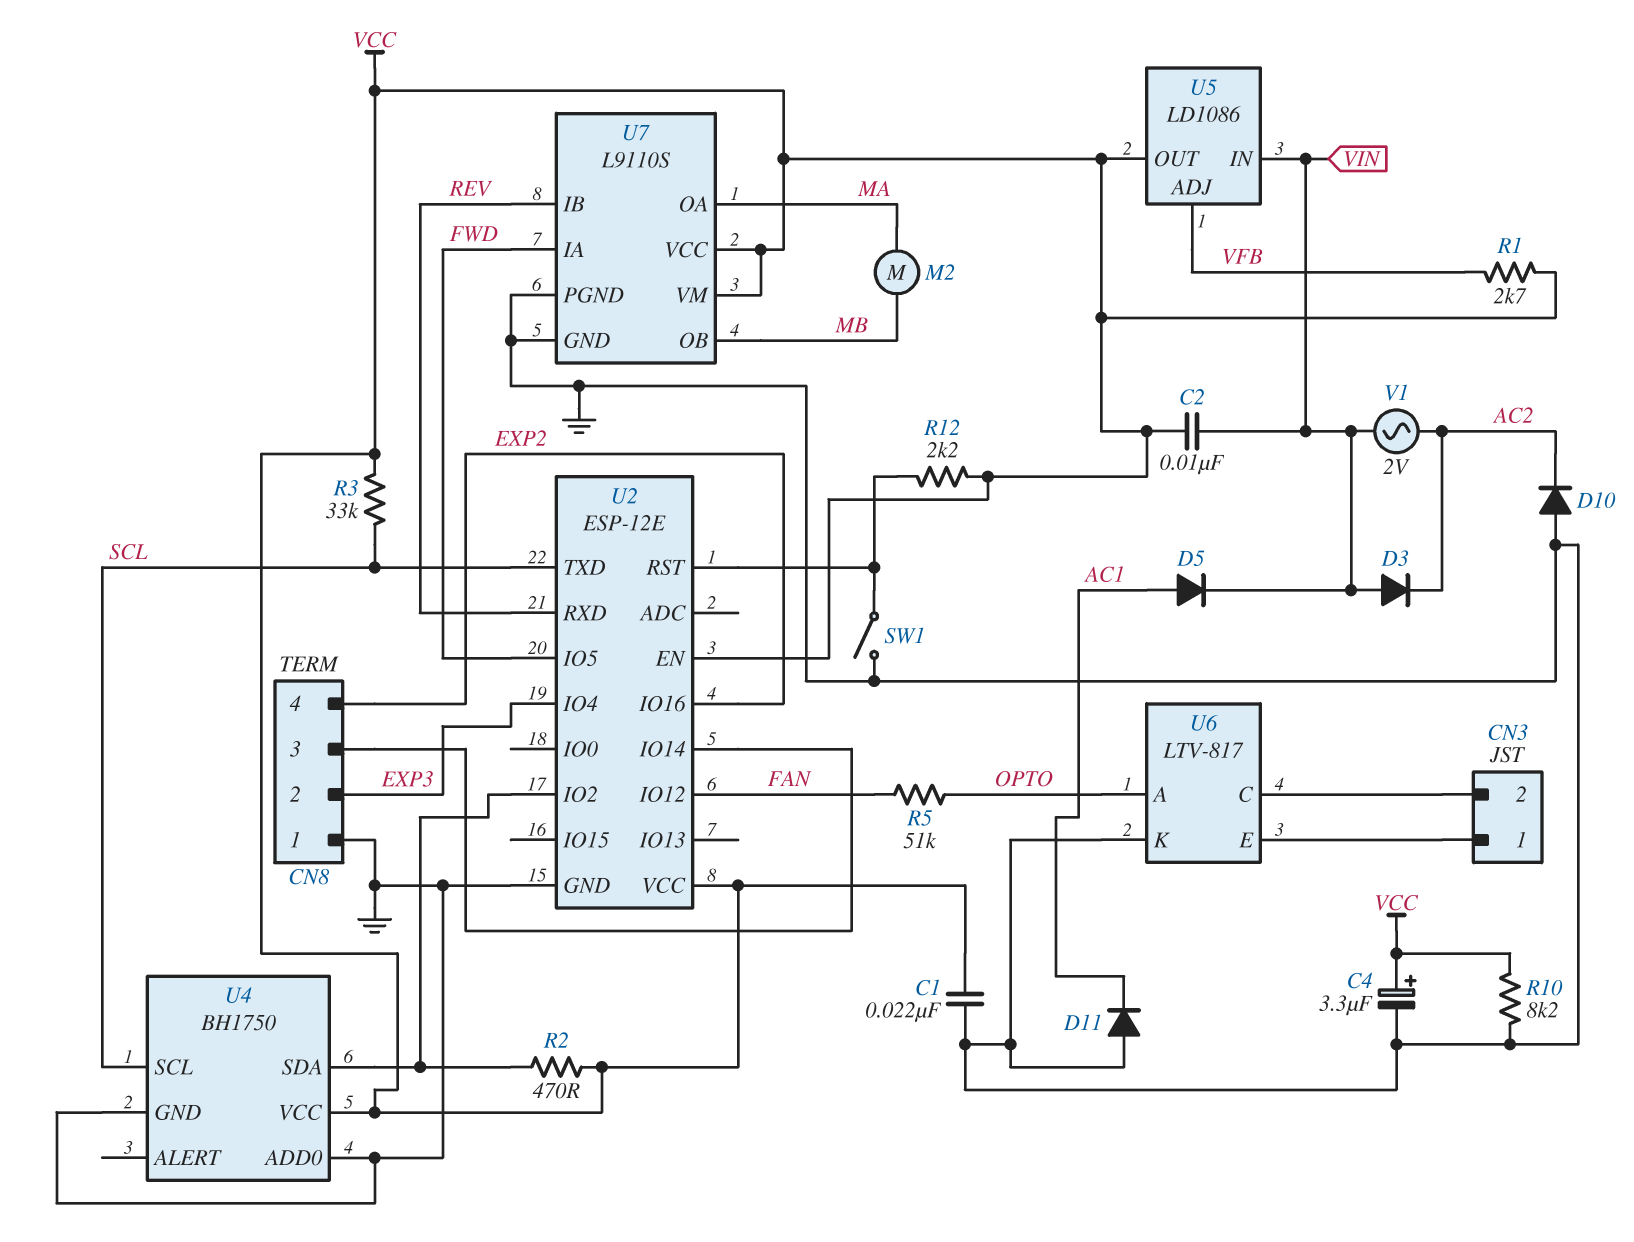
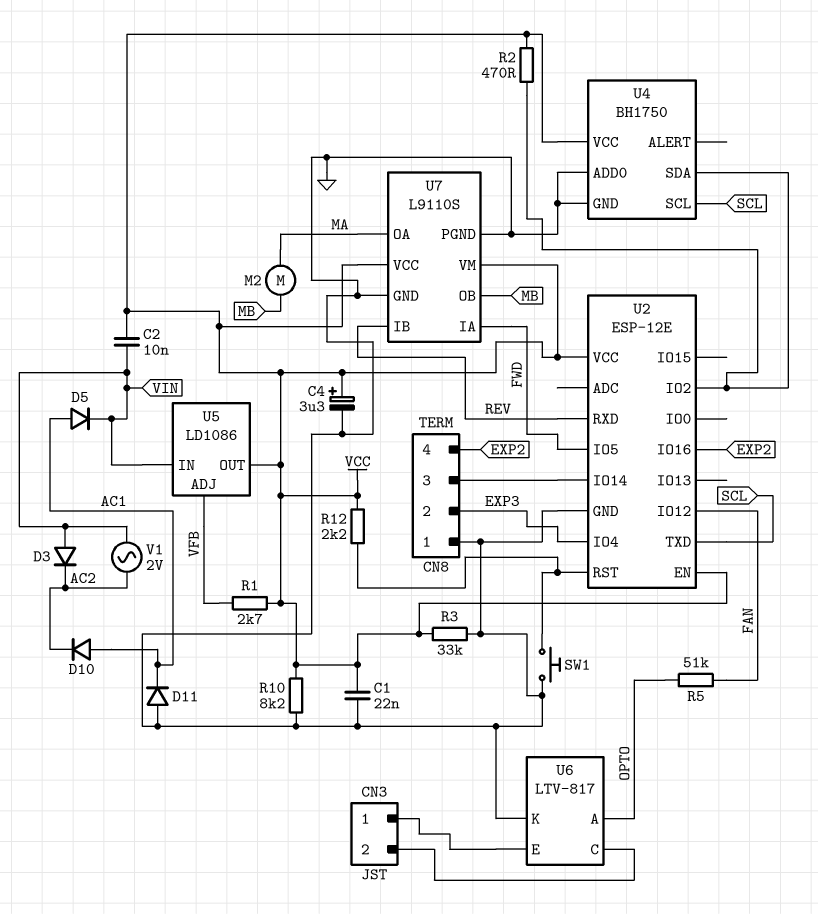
D10: diode (A GND, K AC2) -> diode (A AC1, K AC2)
R3: 33k (SCL, VCC) -> 33k (GND, VCC)
SW1: switch (GND, U2/RST) -> button (GND, U2/RST)

